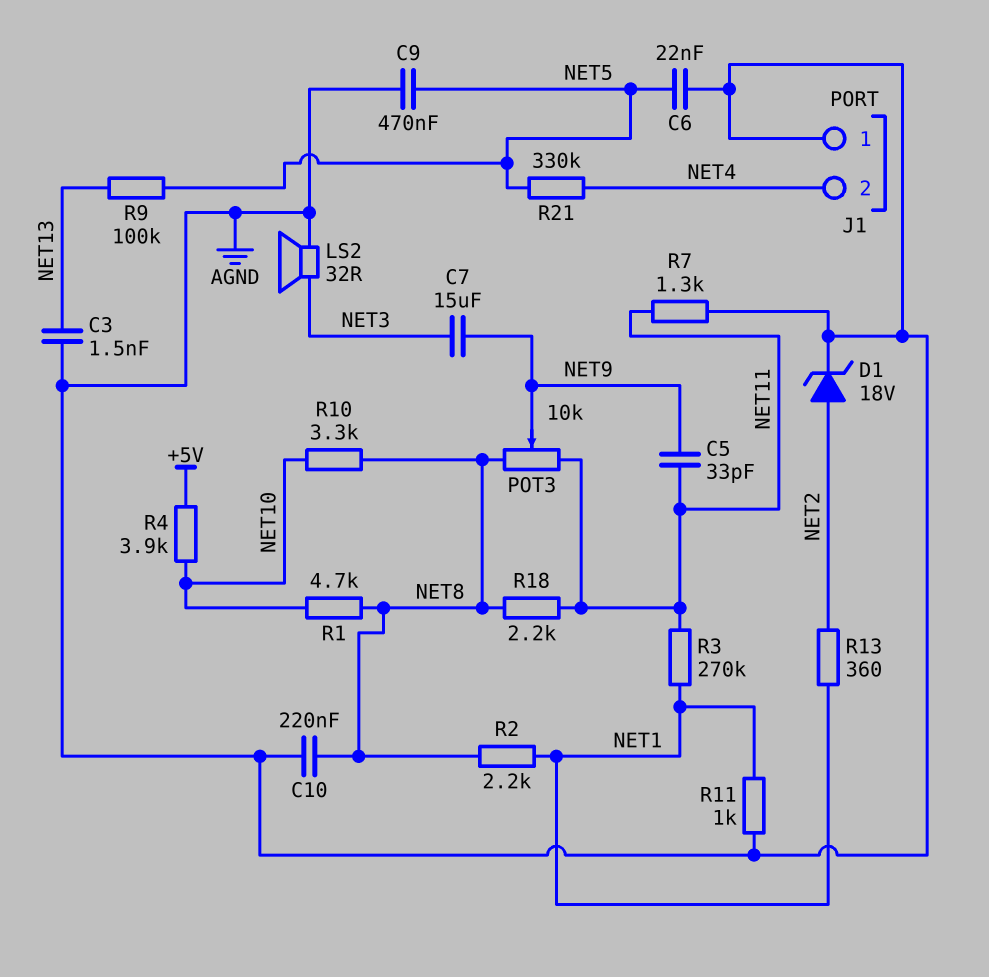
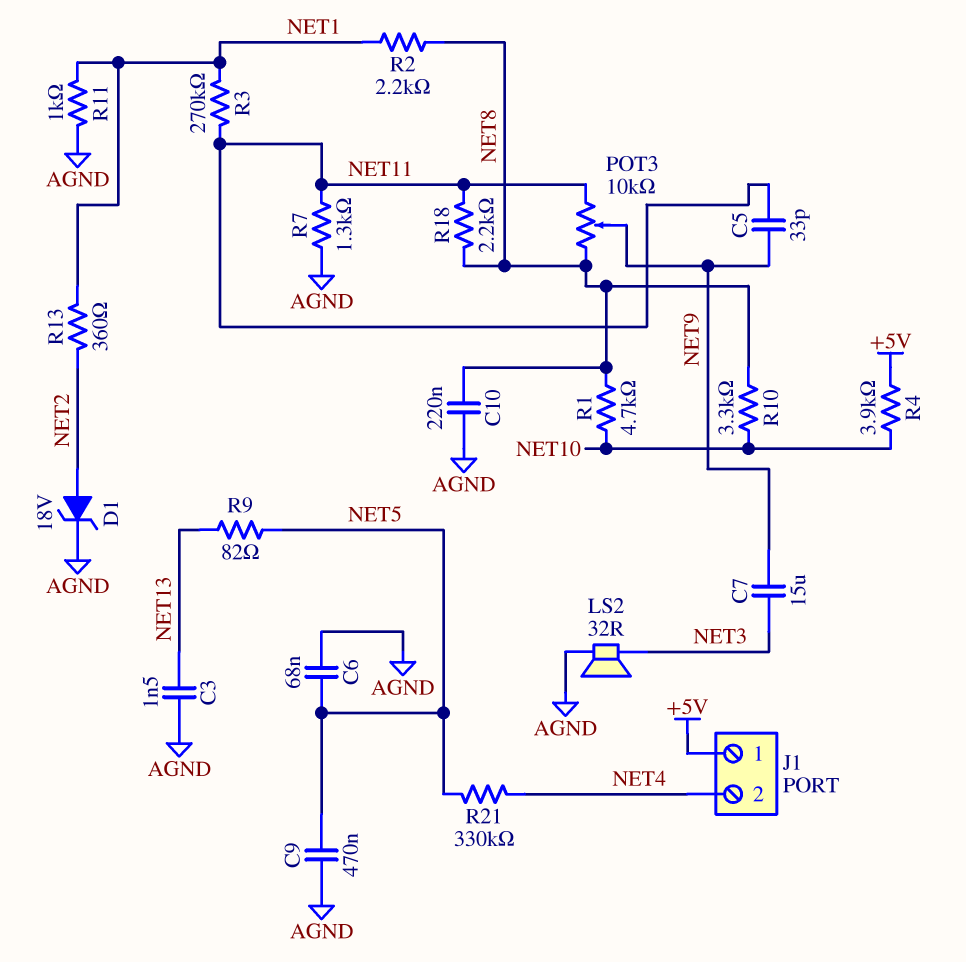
C6: 22nF (AGND, NET5) -> 68nF (AGND, NET5)
J1 pin 1: AGND -> +5V
R9: 100k (NET5, NET13) -> 82 (NET5, NET13)

